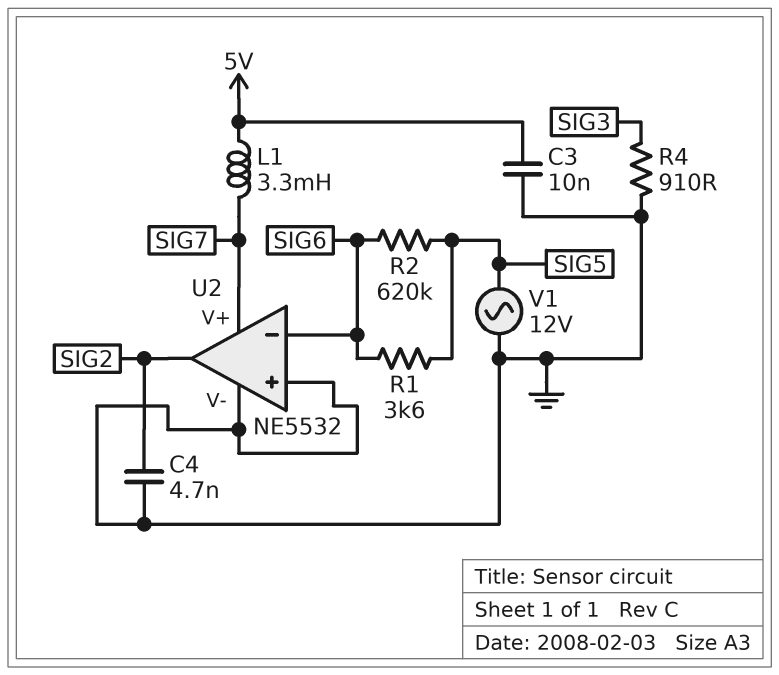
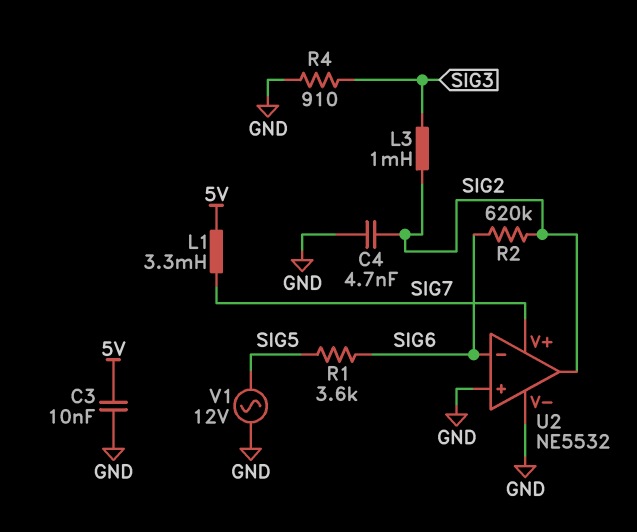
L3: none -> 1mH (SIG2, SIG3)
R2: 620k (SIG5, SIG6) -> 620k (SIG2, SIG6)

